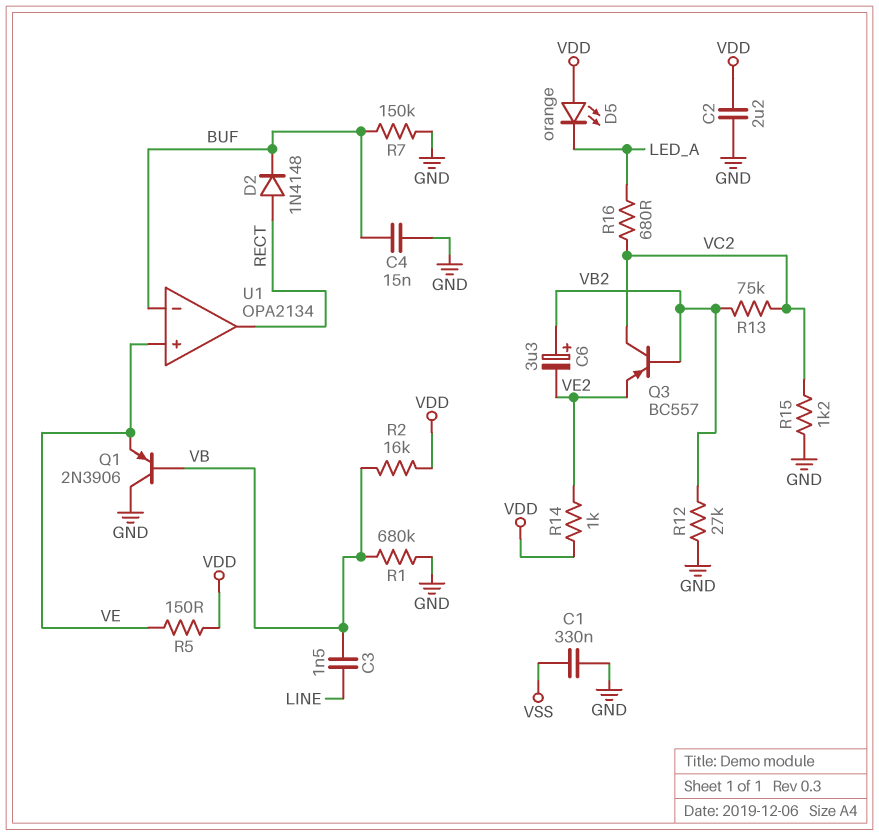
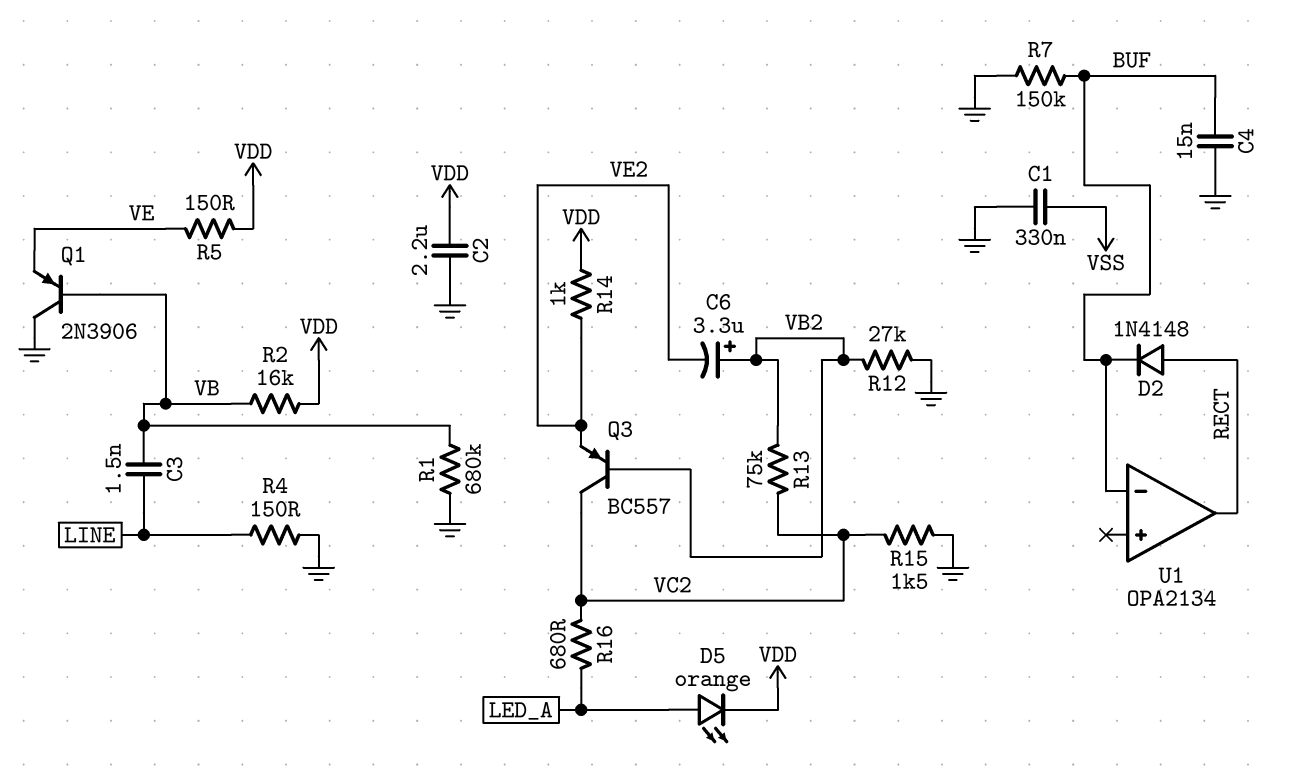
D5: LED orange (A VDD, K LED_A) -> LED orange (A LED_A, K VDD)
R4: none -> 150 (GND, LINE)
R15: 1.2k (GND, VC2) -> 1.5k (GND, VC2)
U1 pin in+: VE -> none

